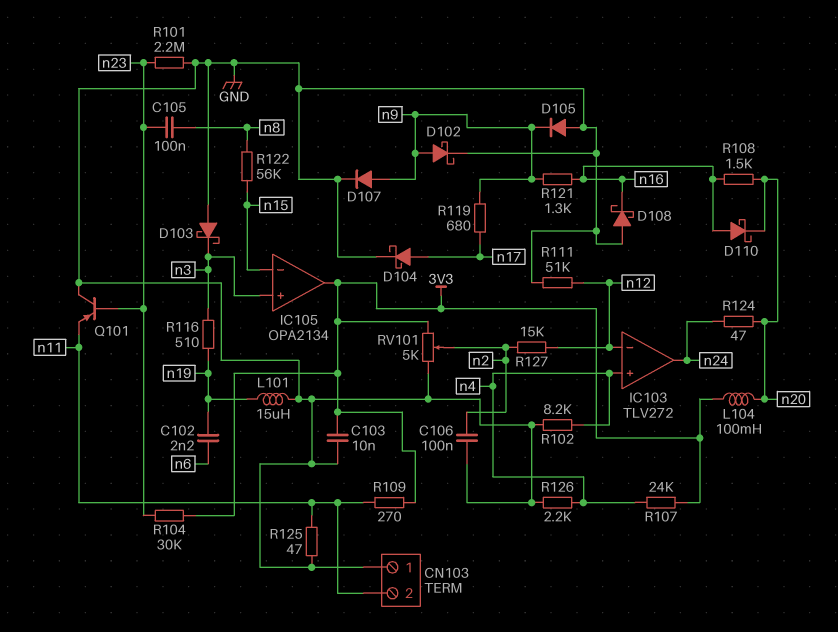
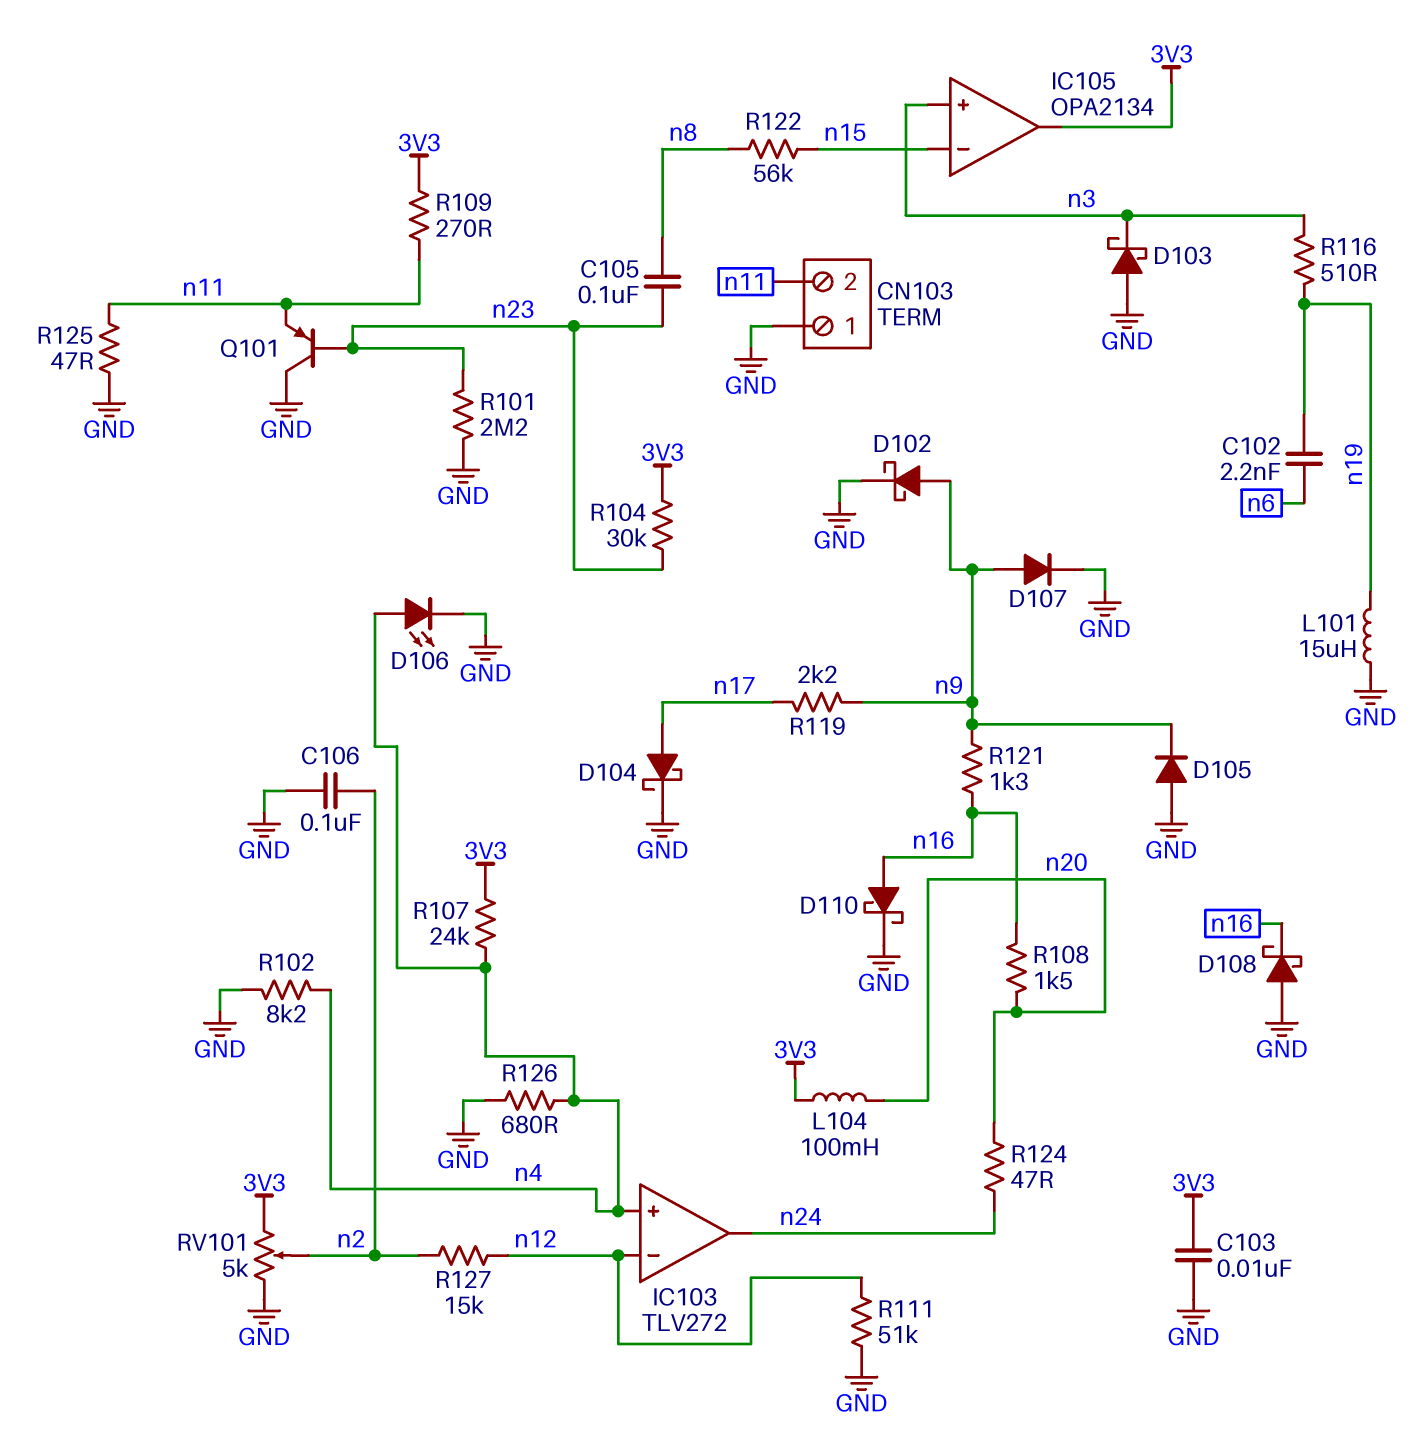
D106: none -> LED (A n4, K GND)
D110: schottky (A n16, K n20) -> schottky (A n16, K GND)
R119: 680 (n9, n17) -> 2.2k (n9, n17)
R126: 2.2k (GND, n4) -> 680 (GND, n4)

